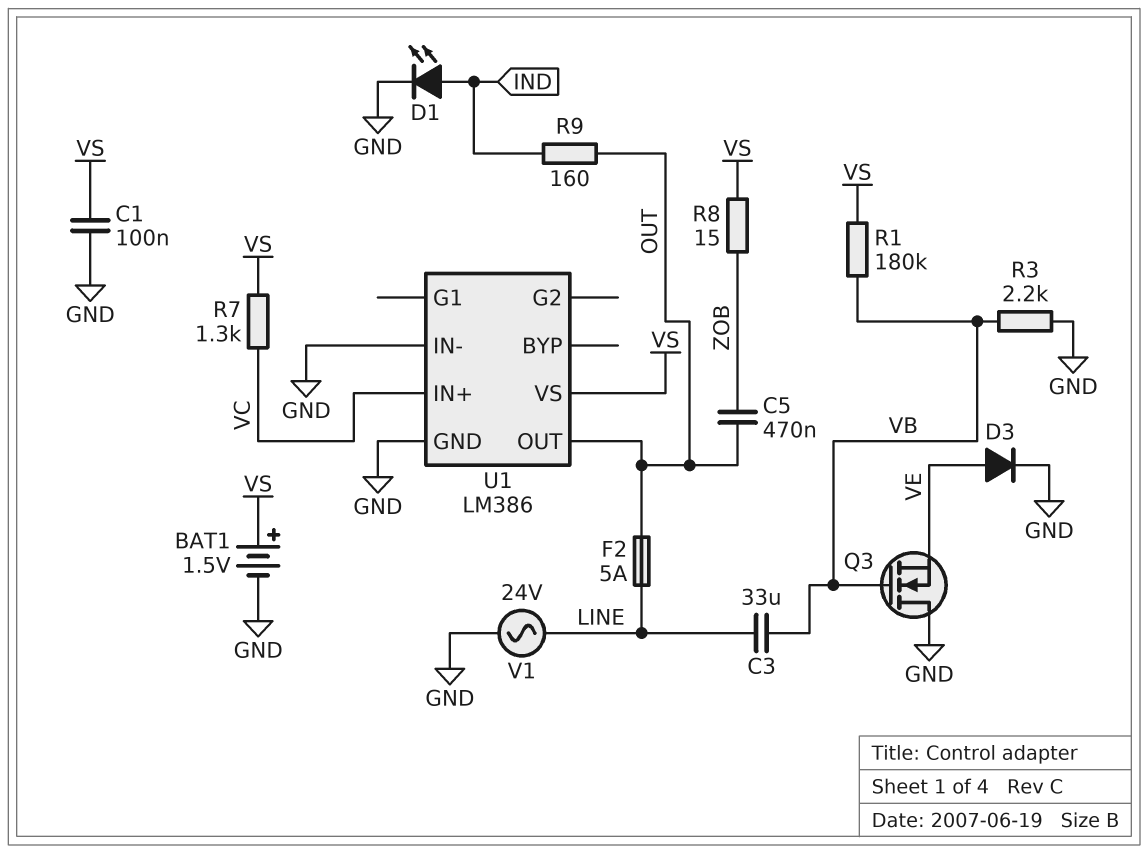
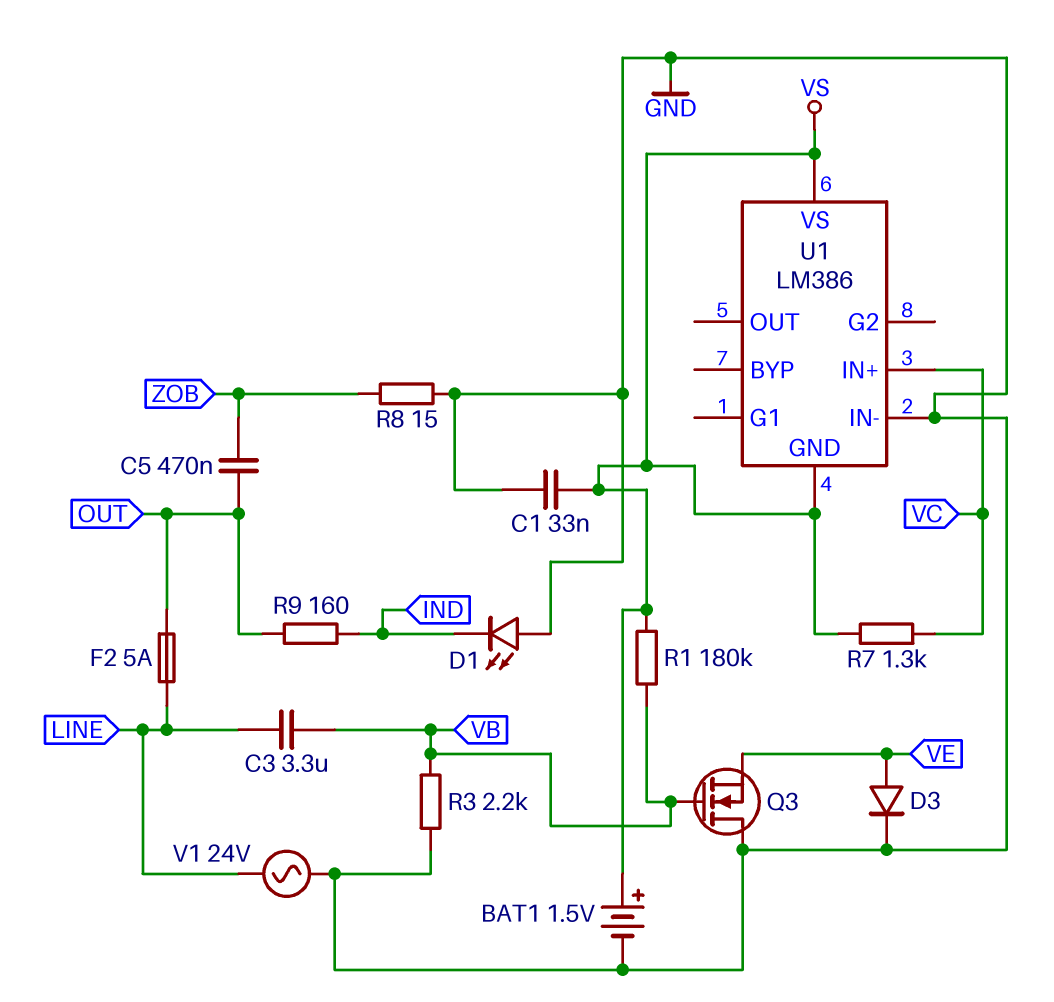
C1: 100nF (GND, VS) -> 33nF (GND, VS)
C3: 33uF (LINE, VB) -> 3.3uF (LINE, VB)
D1: LED (A IND, K GND) -> LED (A GND, K IND)
R8: 15 (VS, ZOB) -> 15 (GND, ZOB)
U1 pin GND: GND -> VS
U1 pin OUT: OUT -> none

